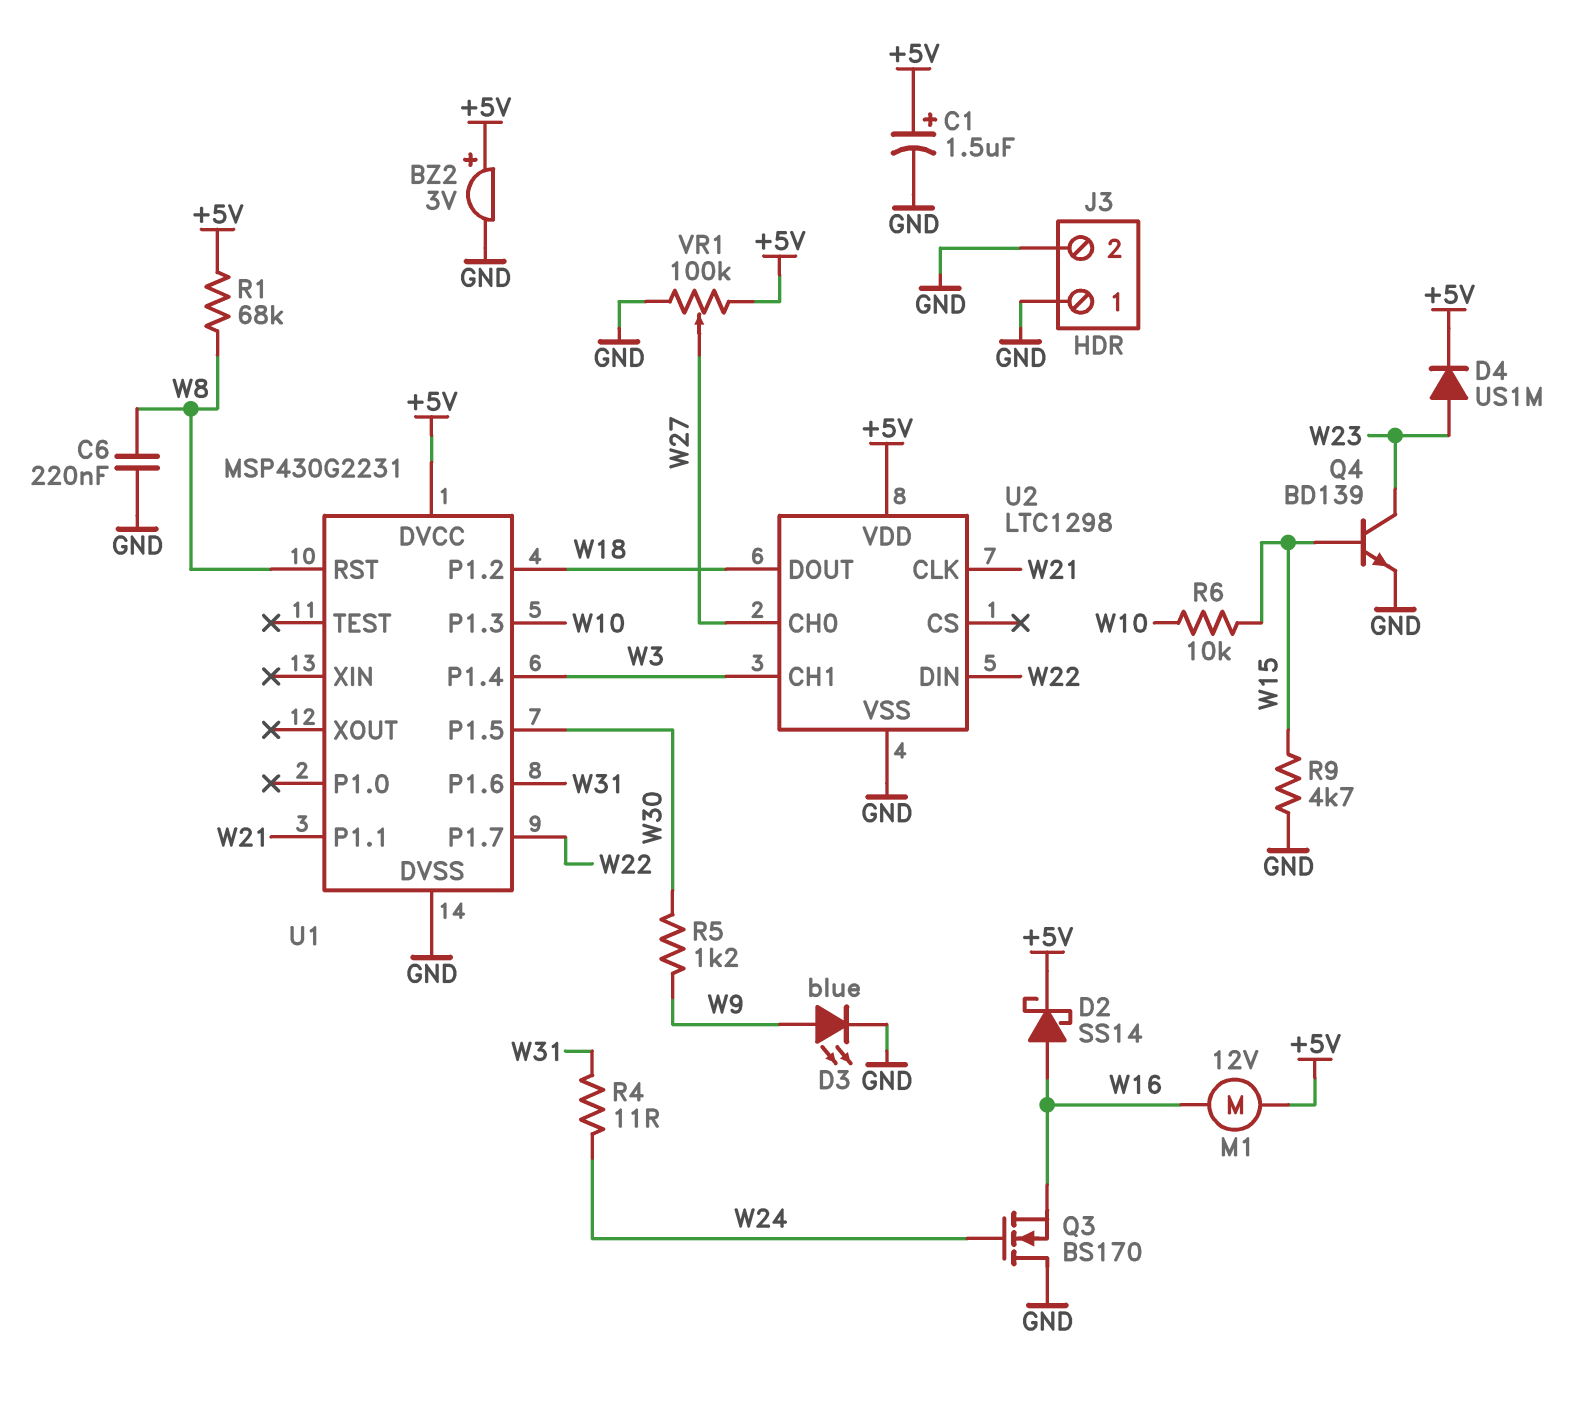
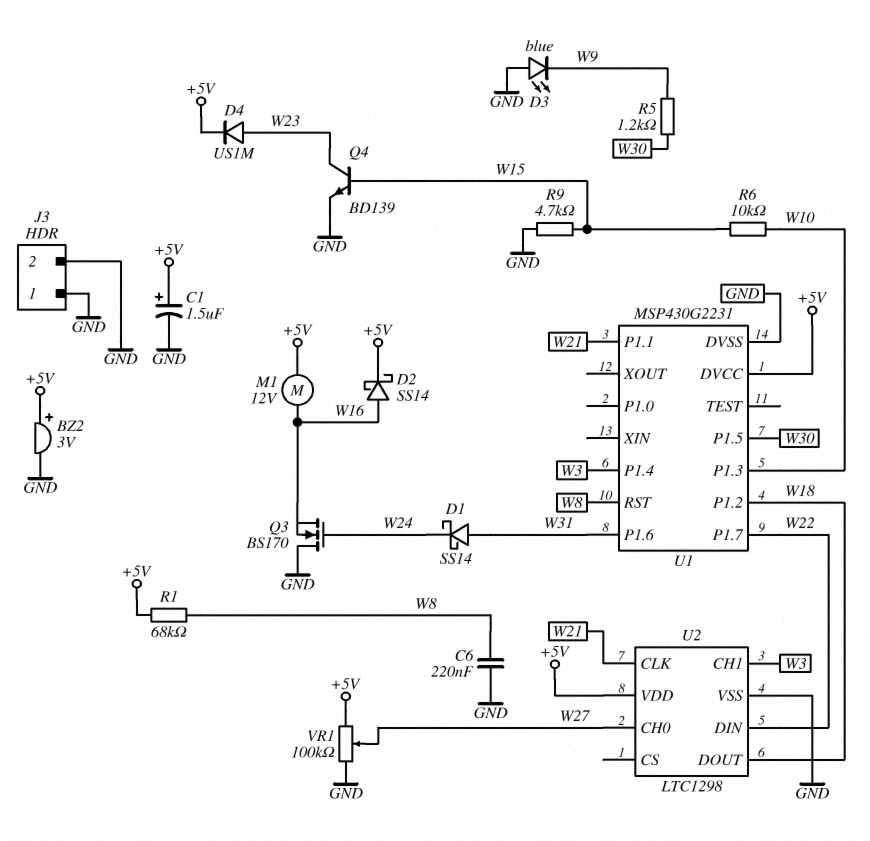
D1: none -> schottky SS14 (A W31, K W24)
D3: LED blue (A W9, K GND) -> LED blue (A GND, K W9)
R4: 11 (W24, W31) -> none

